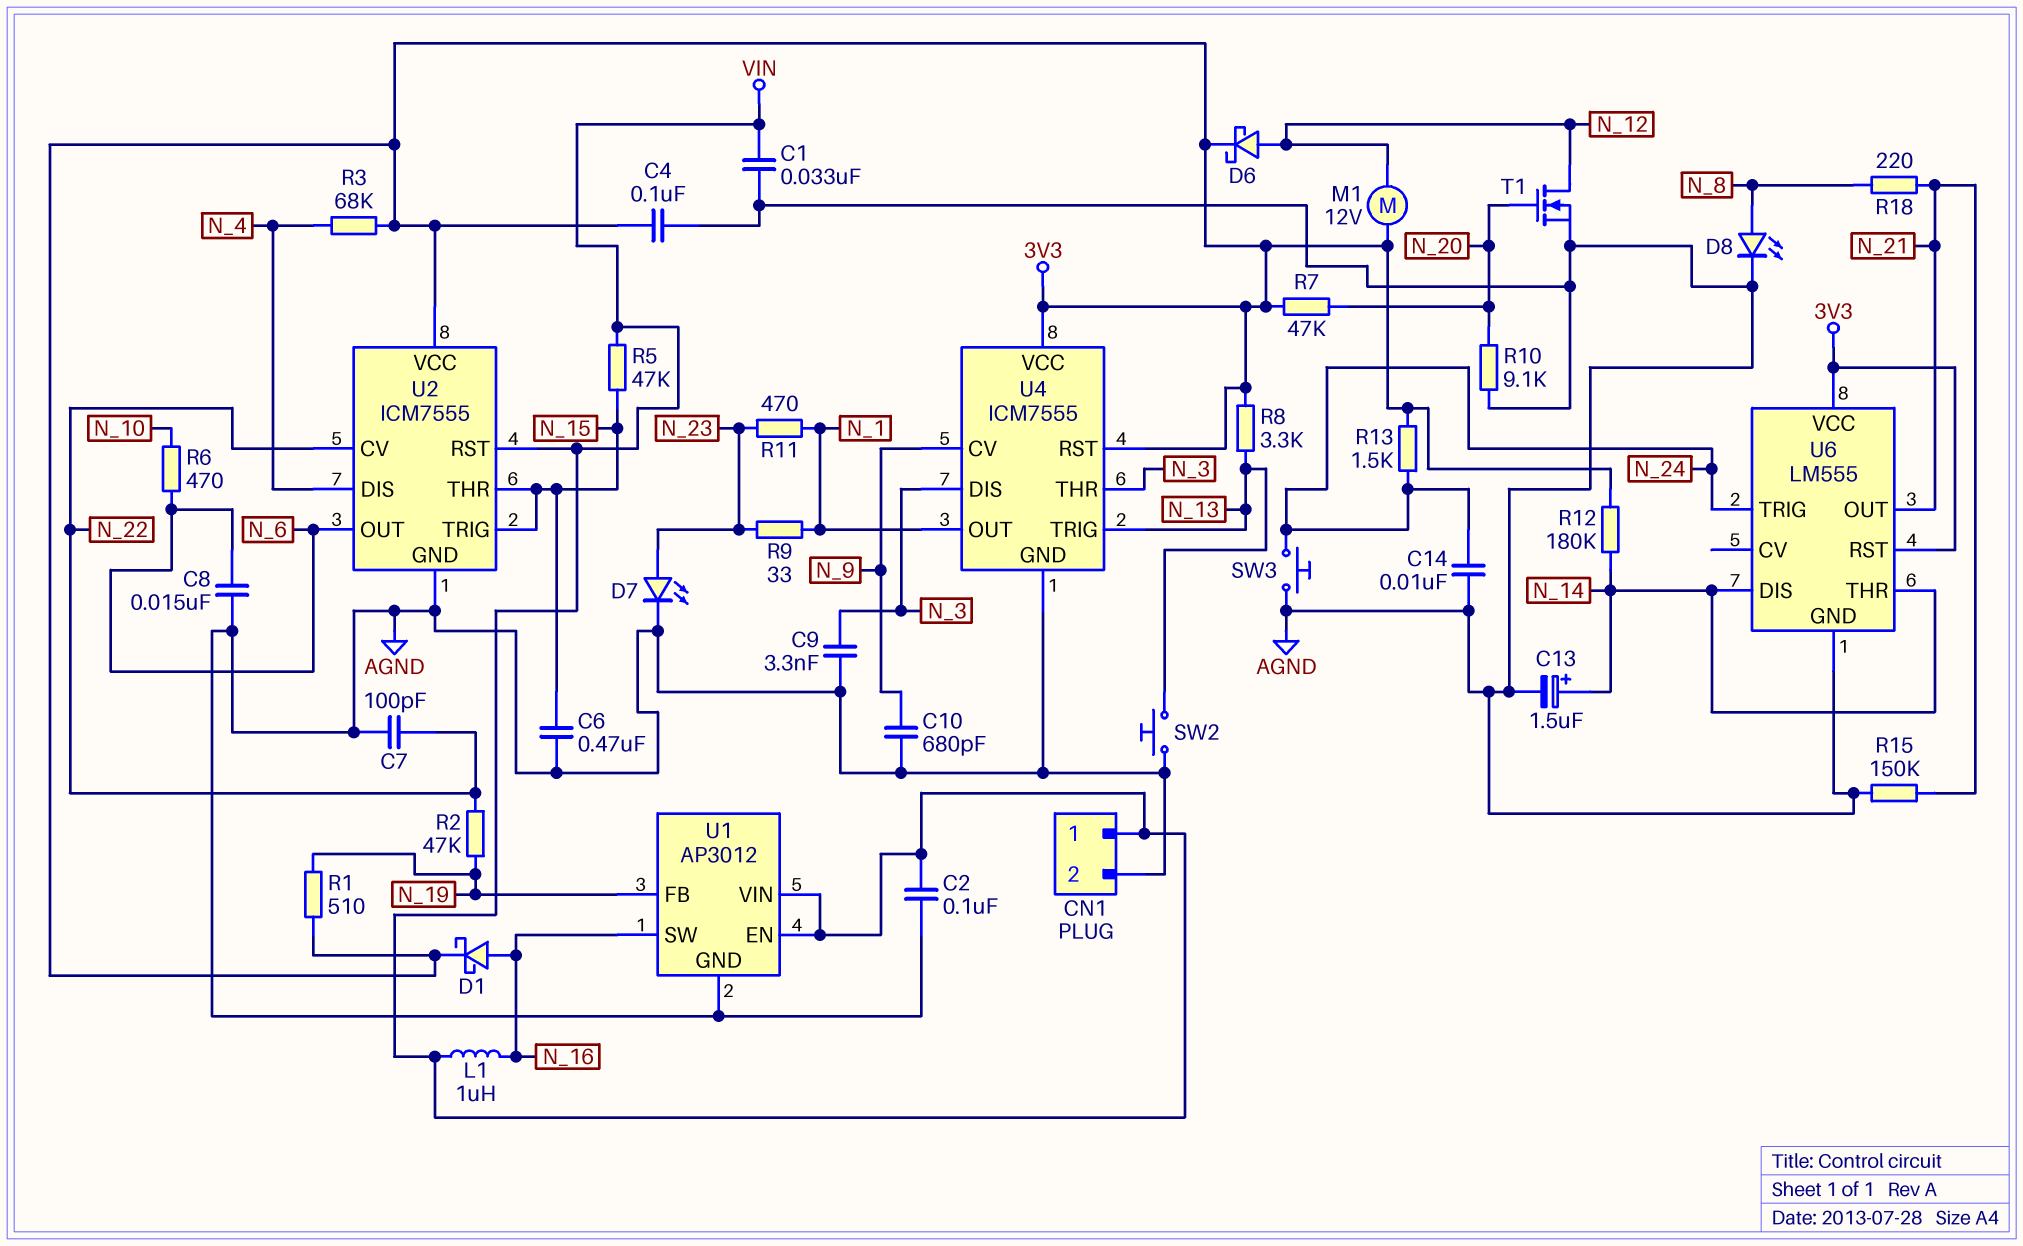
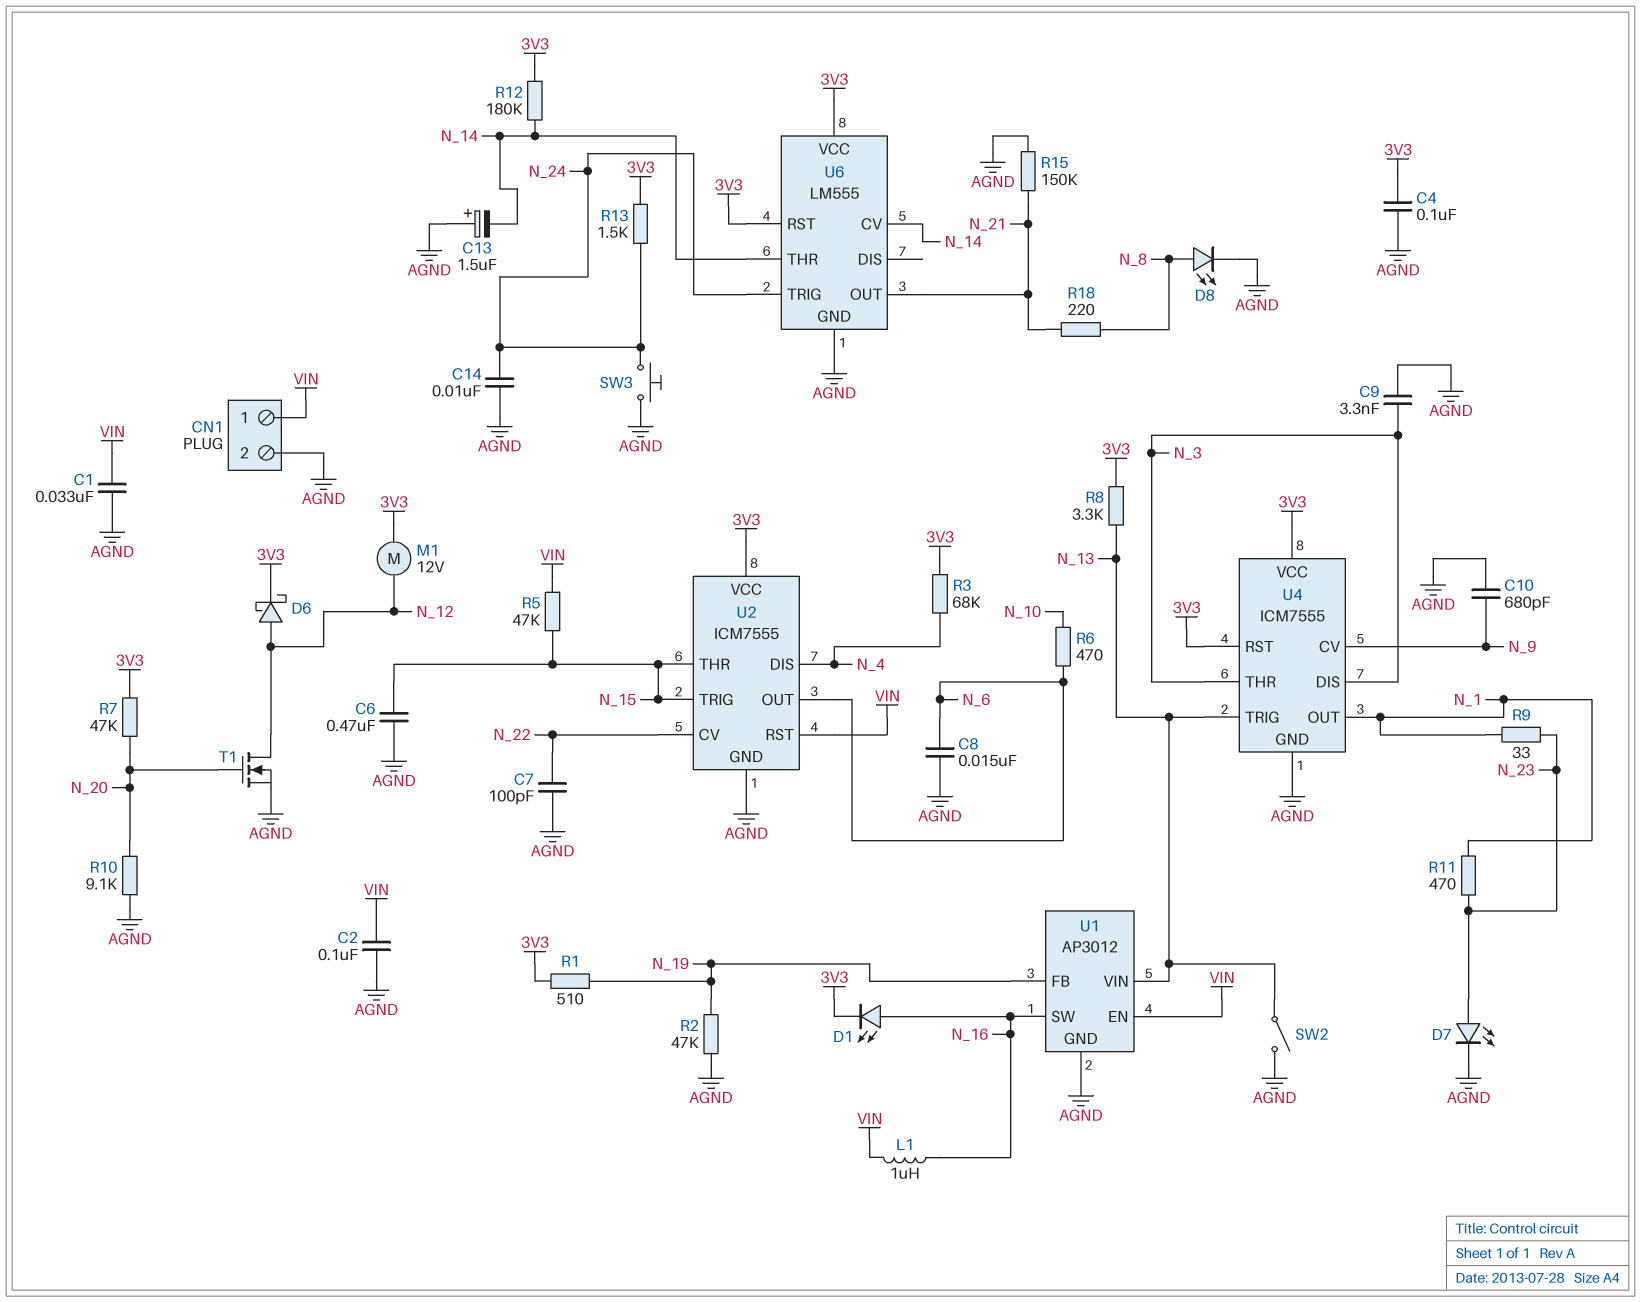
C13: 1.5uF (plus N_14, minus AGND) -> 1.5uF (plus AGND, minus N_14)
D1: schottky (A N_16, K 3V3) -> LED (A N_16, K 3V3)
R2: 47k (N_19, N_22) -> 47k (AGND, N_19)
SW2: button (AGND, N_13) -> switch (AGND, N_13)
U1 pin VIN: VIN -> N_13
U6 pin CV: none -> N_14
U6 pin DIS: N_14 -> none

